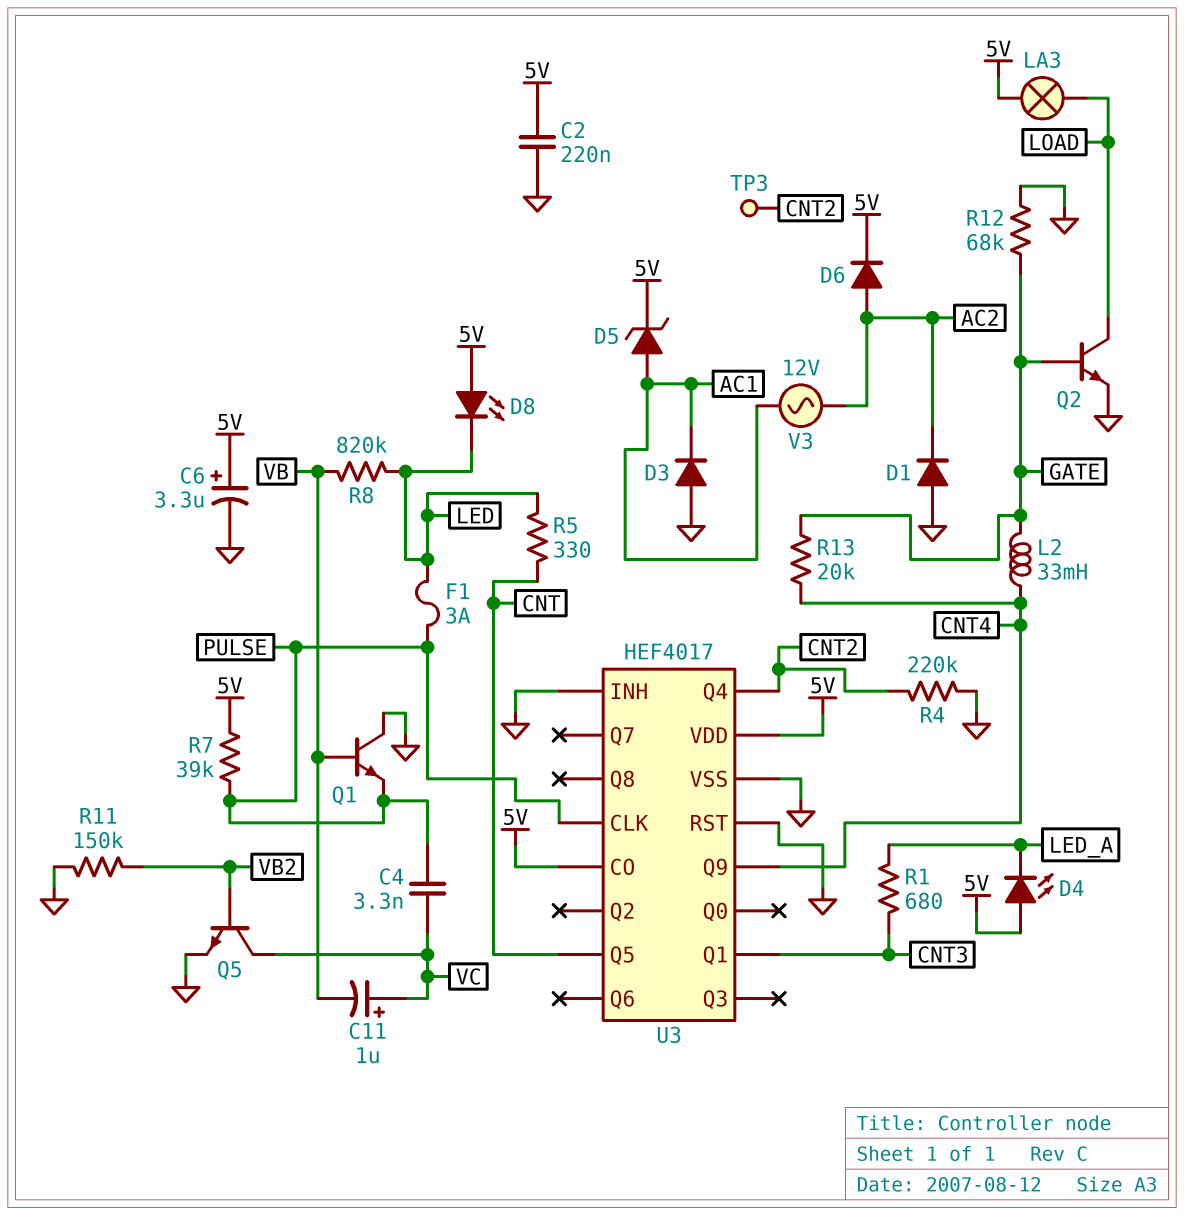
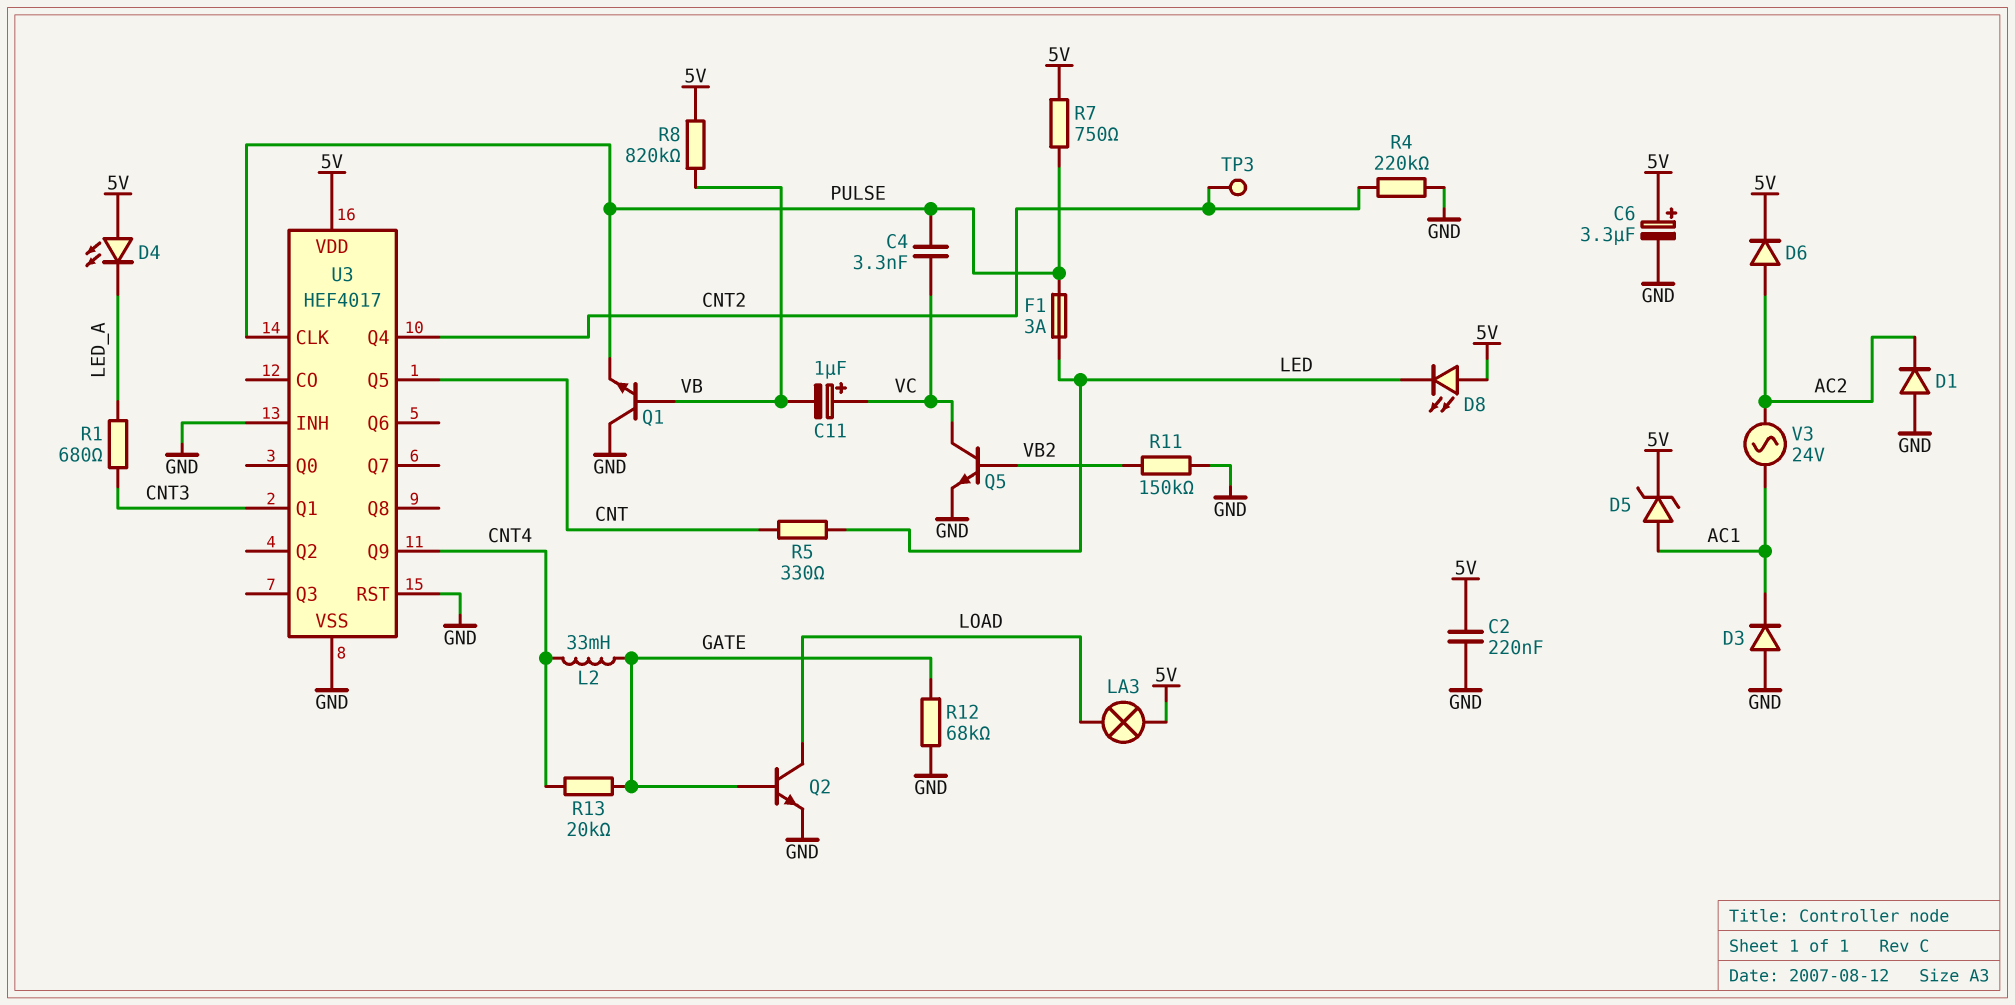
R7: 39k (5V, PULSE) -> 750 (5V, PULSE)
R8: 820k (LED, VB) -> 820k (5V, VB)
U3 pin CO: 5V -> none
V3: AC 12V (AC1, AC2) -> AC 24V (AC1, AC2)

